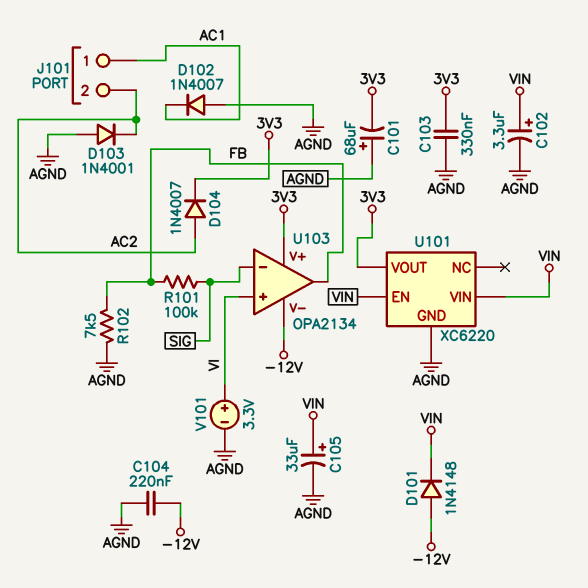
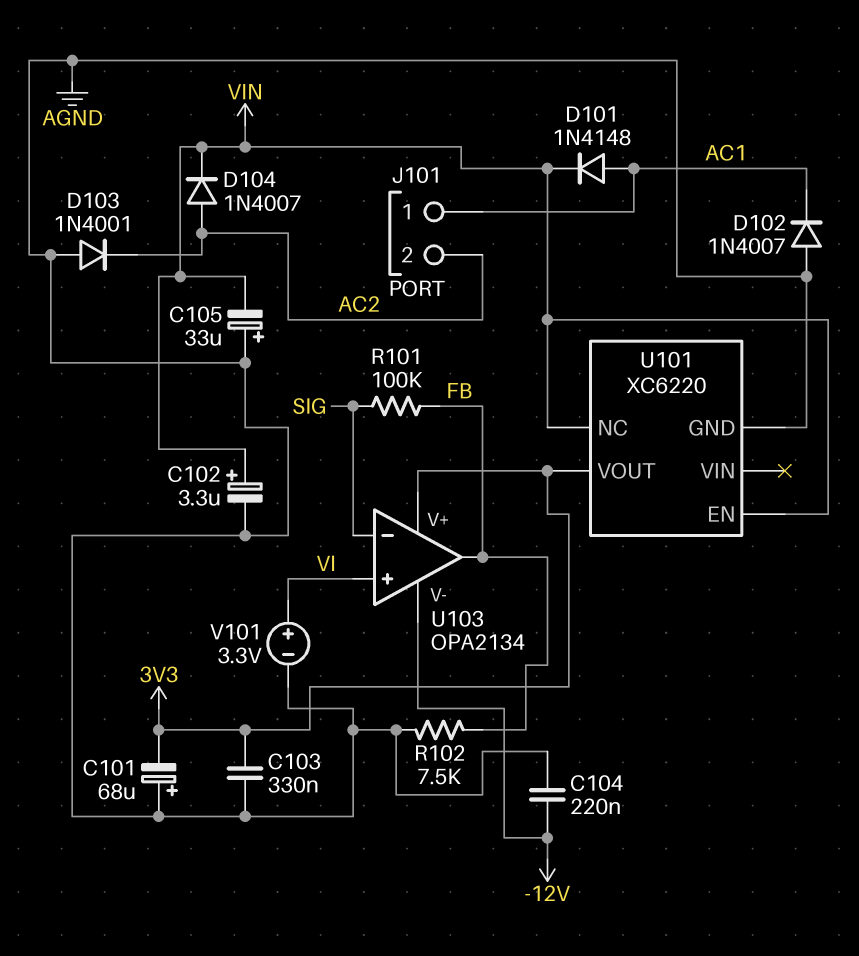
C105: 33uF (plus VIN, minus AGND) -> 33uF (plus AGND, minus VIN)
D101: diode 1N4148 (A -12V, K VIN) -> diode 1N4148 (A AC1, K VIN)
D104: diode 1N4007 (A AC2, K 3V3) -> diode 1N4007 (A AC2, K VIN)
U101 pin NC: none -> VIN
U101 pin VIN: VIN -> none

